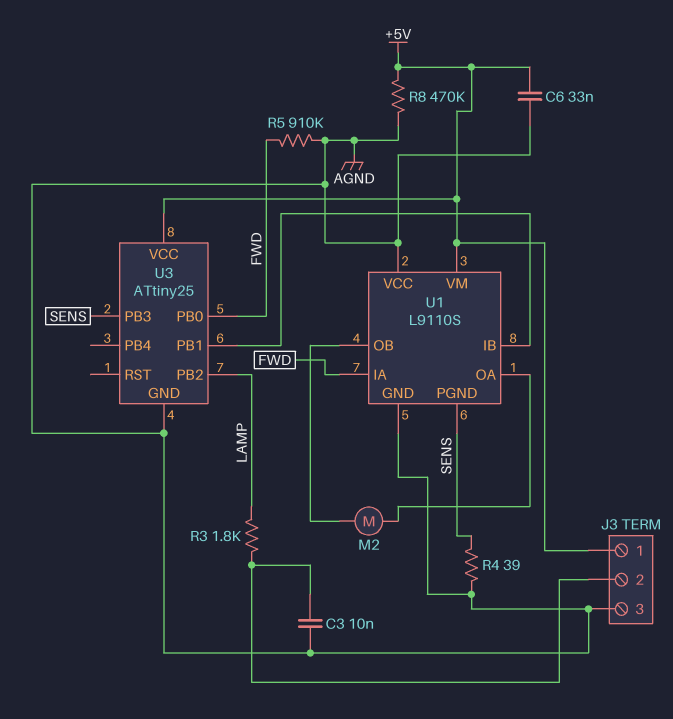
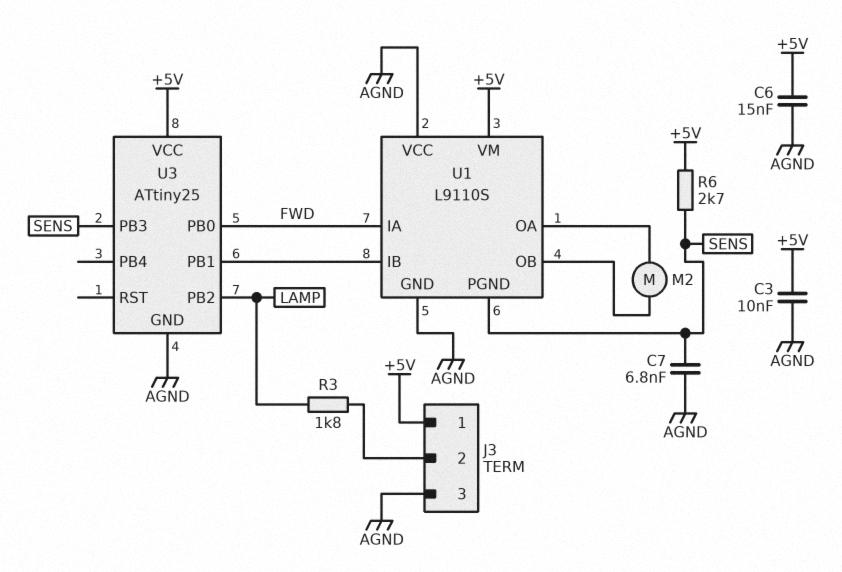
C3: 10nF (AGND, J3/2) -> 10nF (+5V, AGND)
C6: 33nF (+5V, AGND) -> 15nF (+5V, AGND)
C7: none -> 6.8nF (AGND, SENS)
R4: 39 (AGND, SENS) -> none
R5: 910k (AGND, FWD) -> none
R6: none -> 2.7k (+5V, SENS)
R8: 470k (+5V, AGND) -> none

